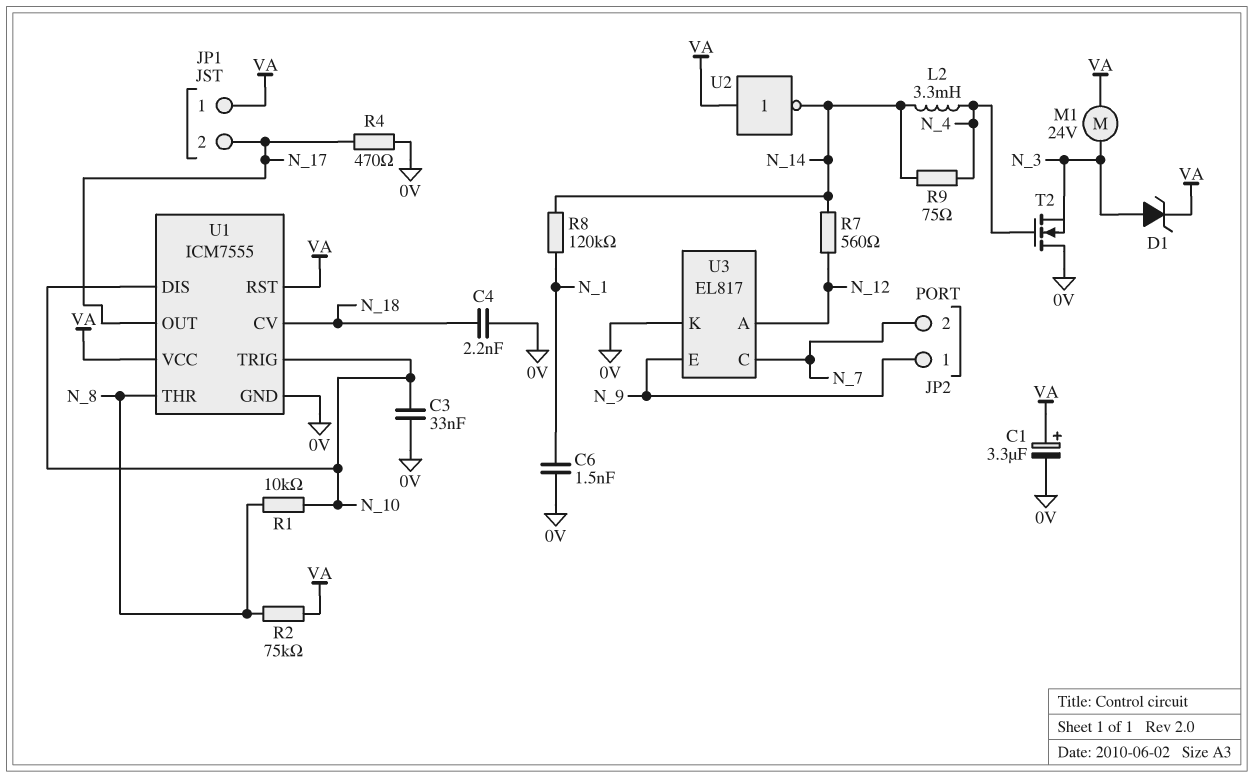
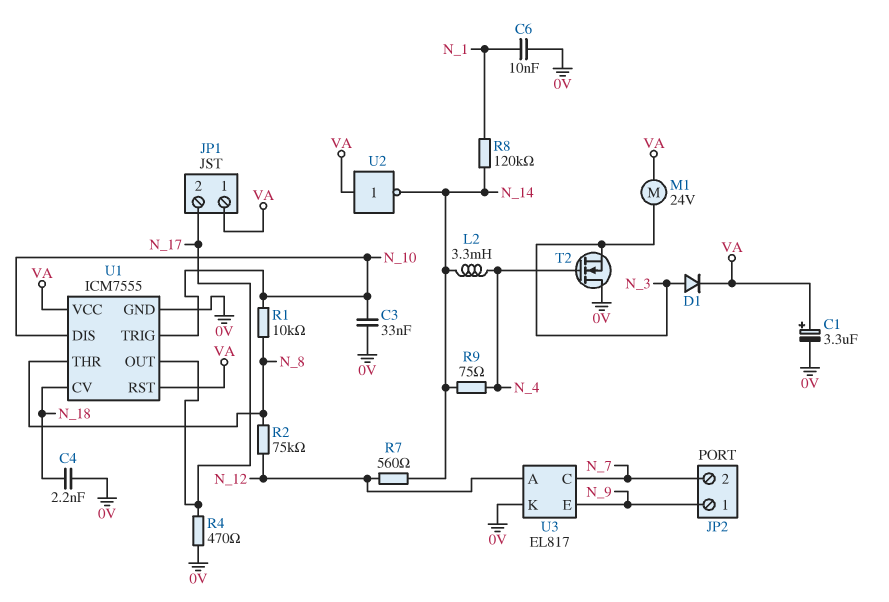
C6: 1.5nF (0V, N_1) -> 10nF (0V, N_1)
D1: zener (A N_3, K VA) -> diode (A N_3, K VA)
R2: 75k (N_8, VA) -> 75k (N_8, N_12)

